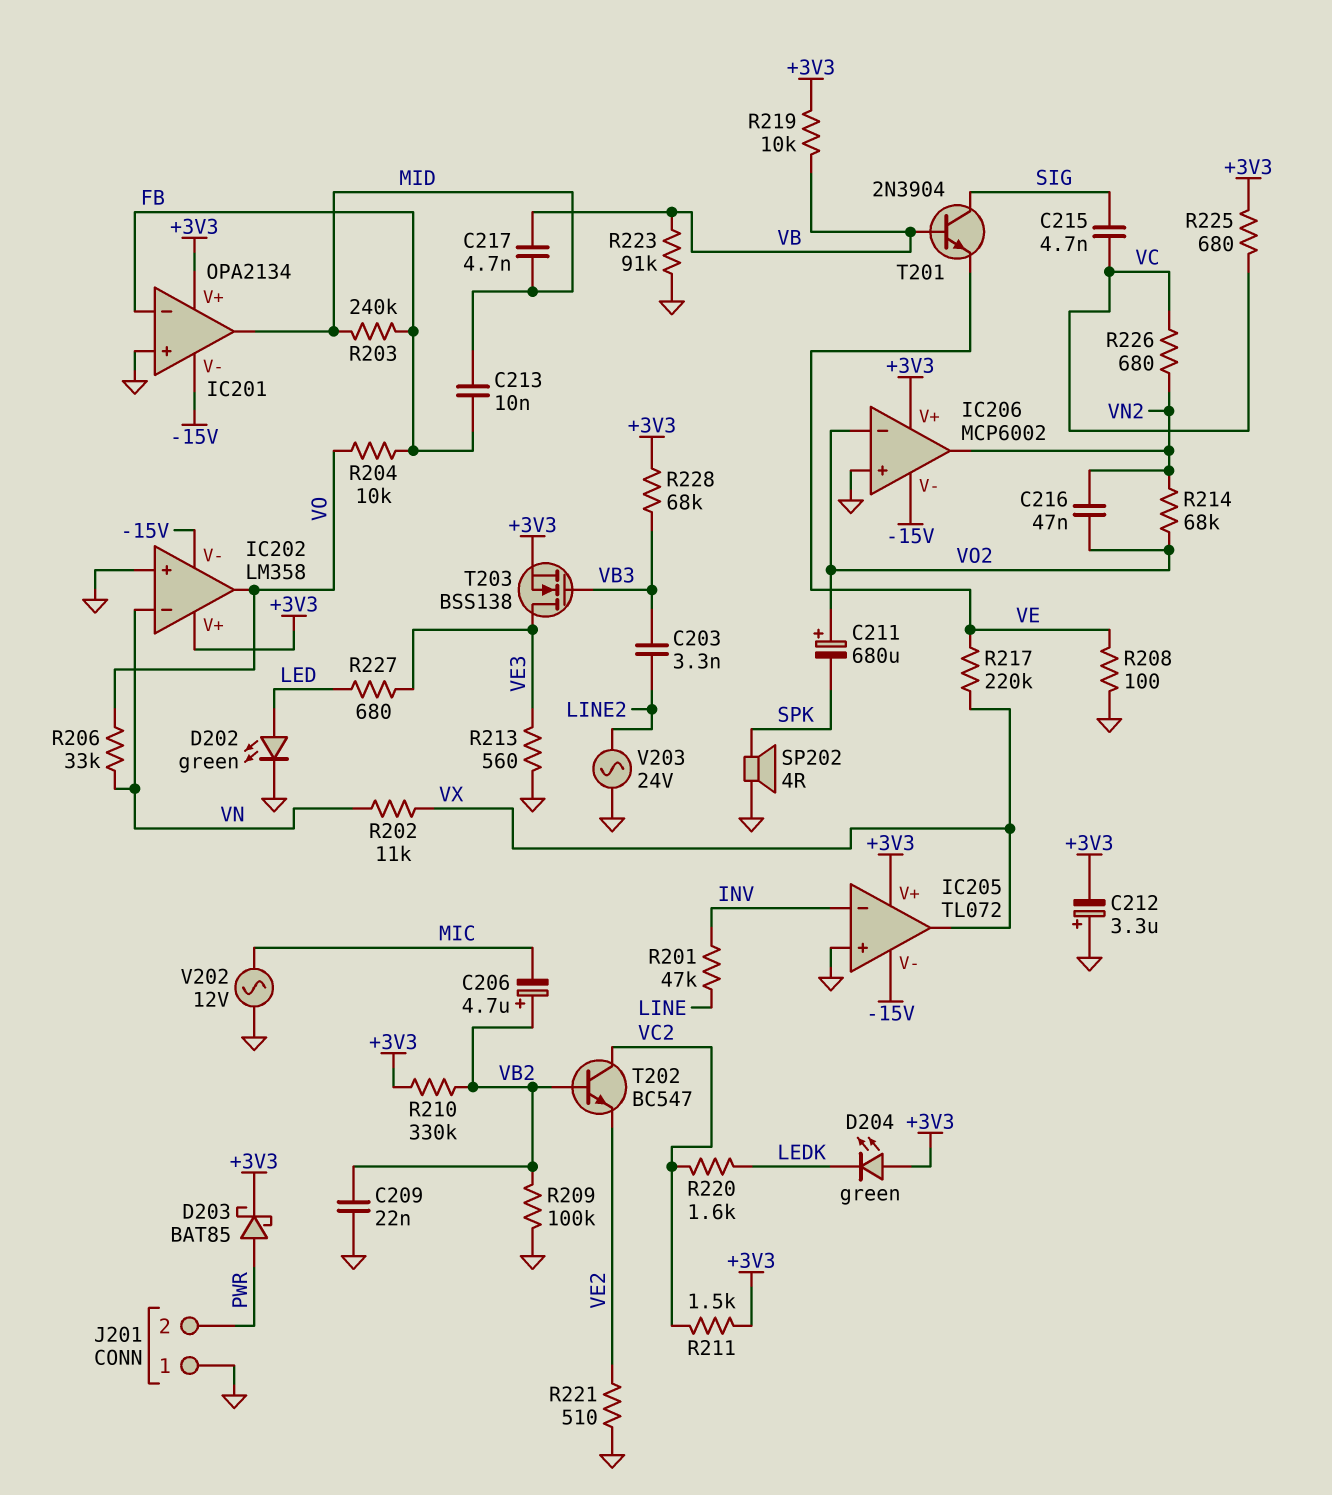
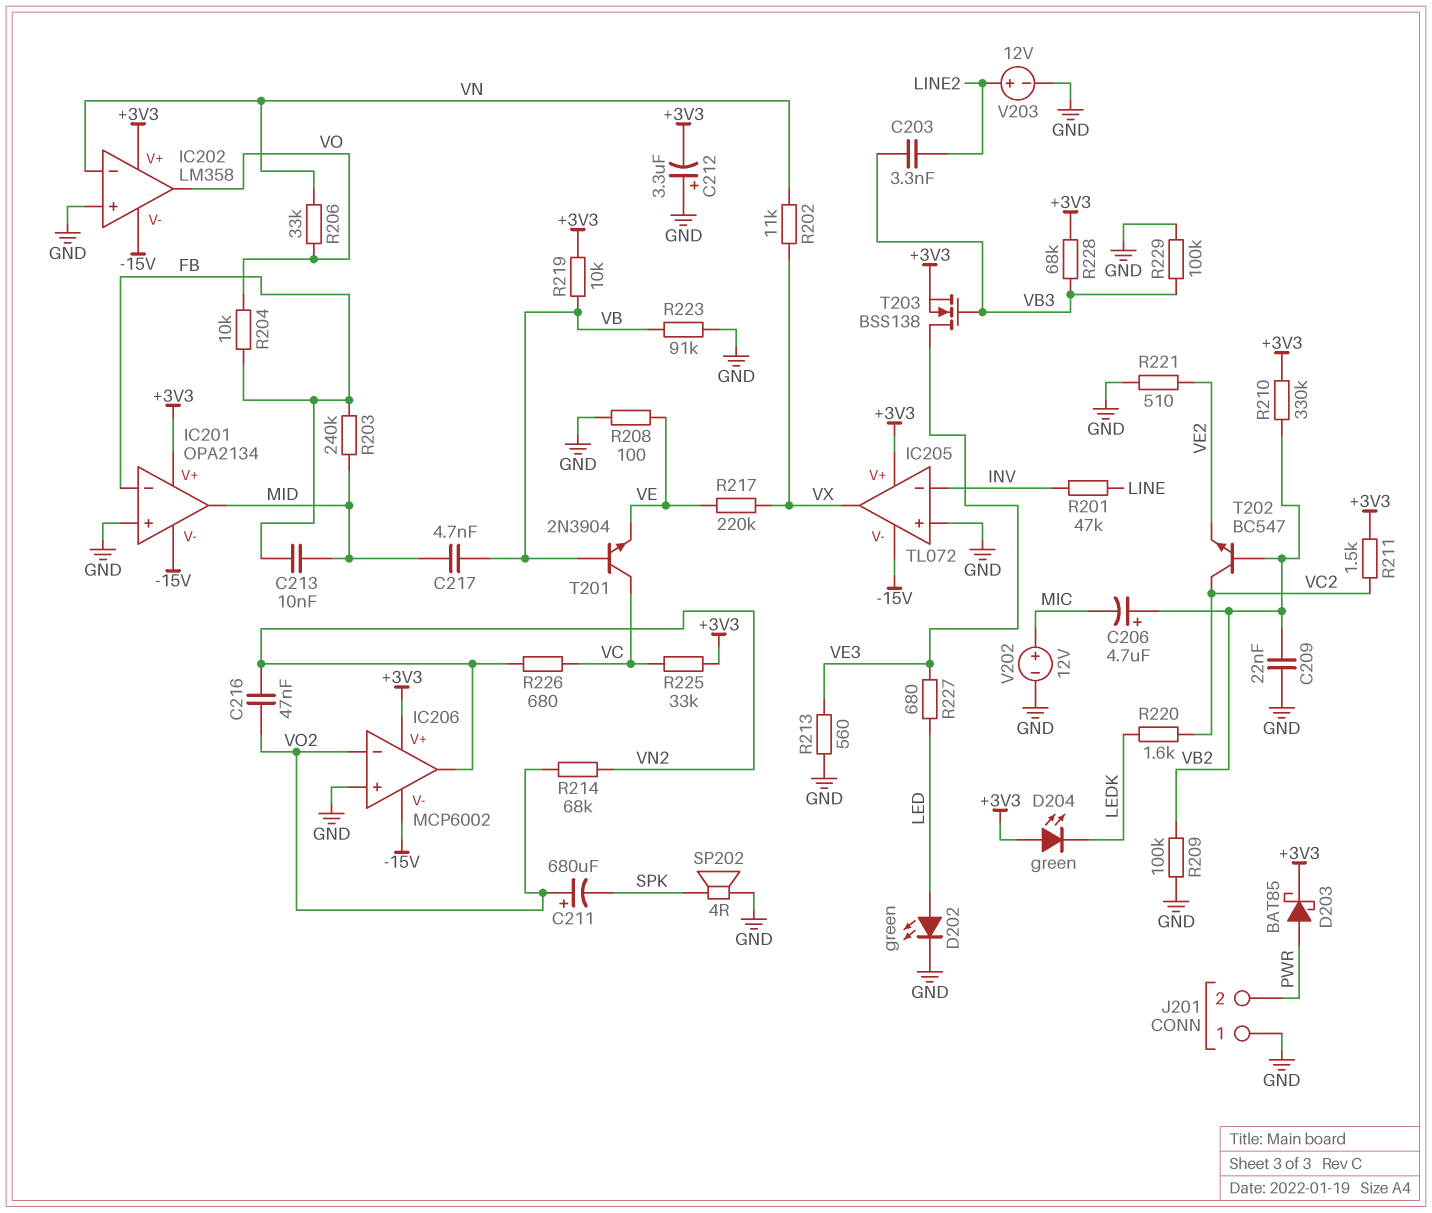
C215: 4.7nF (SIG, VC) -> none
R225: 680 (+3V3, VC) -> 33k (+3V3, VC)
R229: none -> 100k (GND, VB3)
T201: NPN 2N3904 (B VB, C SIG, E VE) -> NPN 2N3904 (B VB, C VC, E VE)
V202: AC 12V (GND, MIC) -> 12V (plus MIC, minus GND)
V203: AC 24V (GND, LINE2) -> 12V (plus LINE2, minus GND)

